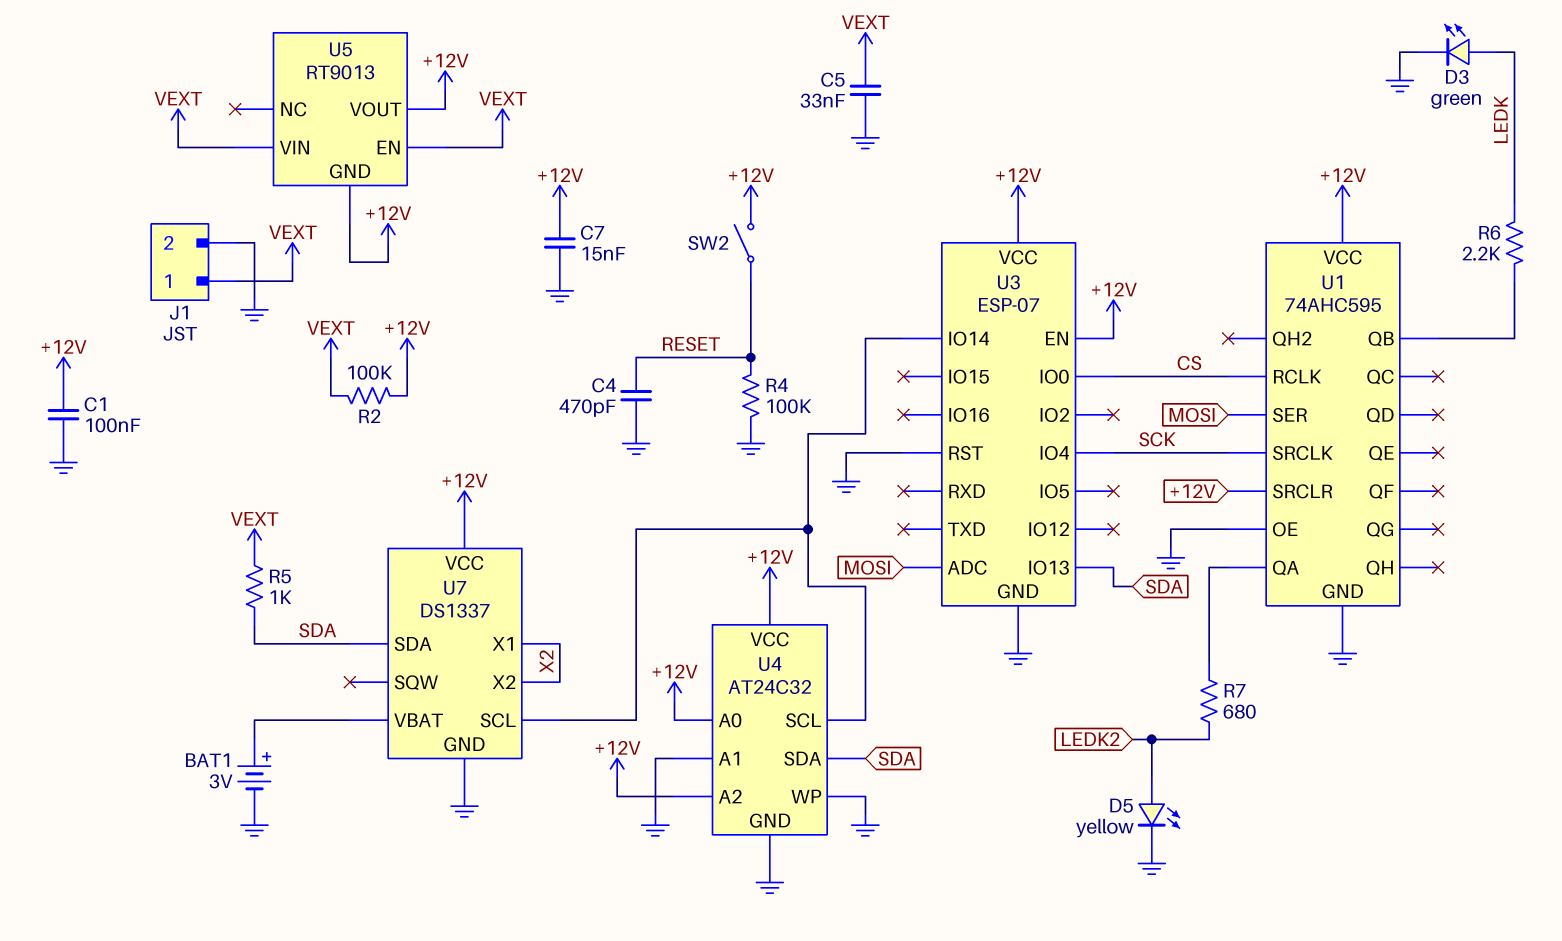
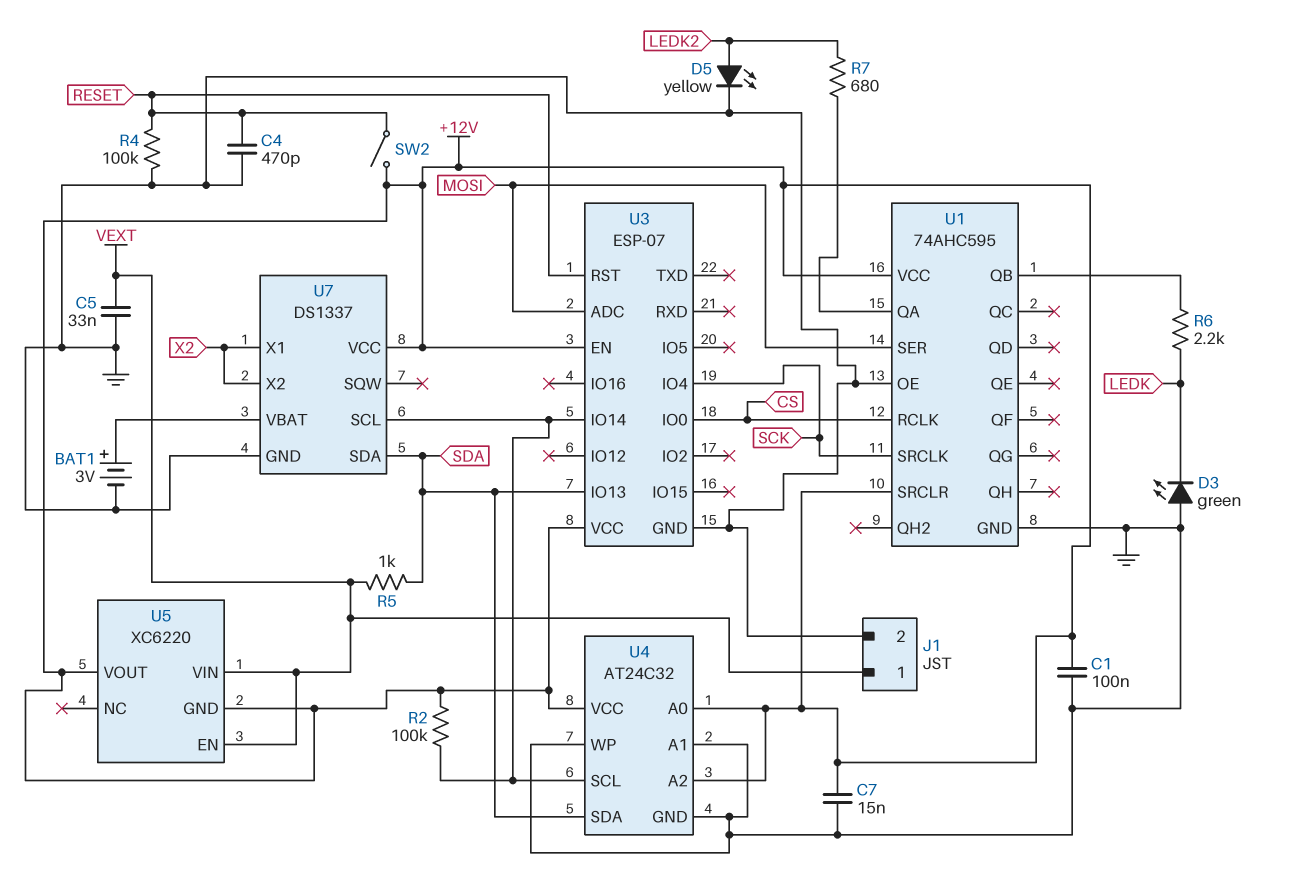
D3: LED green (A LEDK, K GND) -> LED green (A GND, K LEDK)
R2: 100k (+12V, VEXT) -> 100k (+12V, U3/IO14)
U3 pin RST: GND -> RESET
U5: RT9013 -> XC6220

